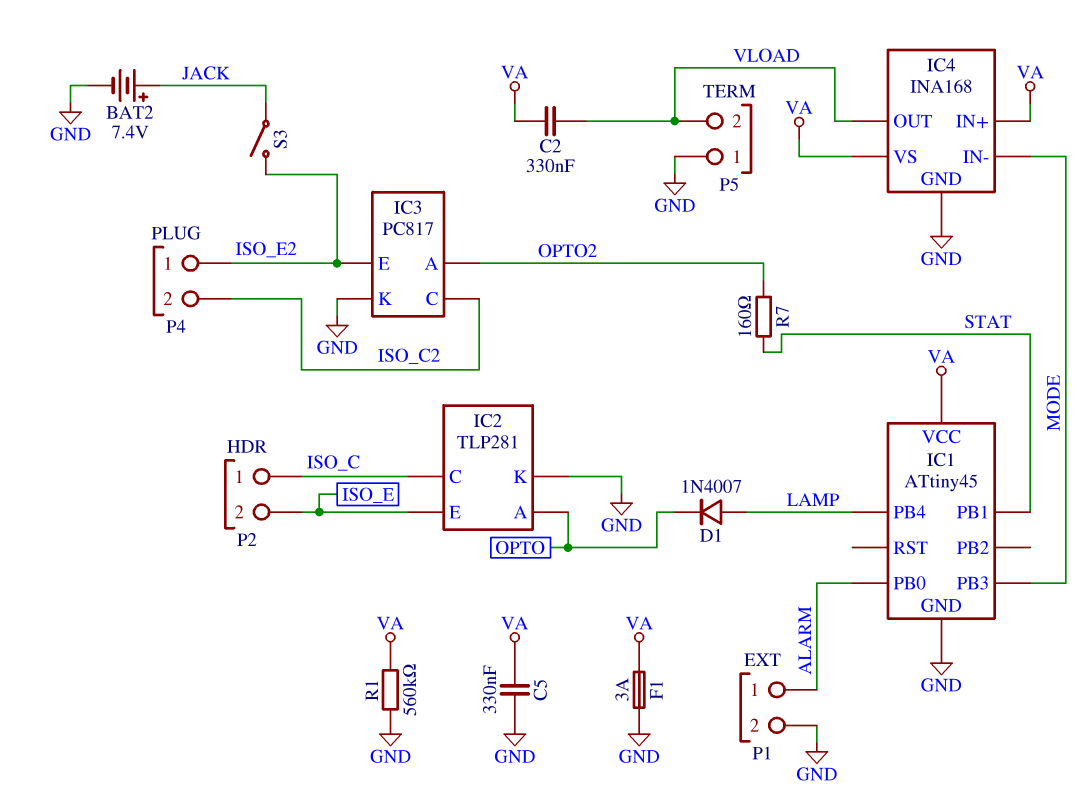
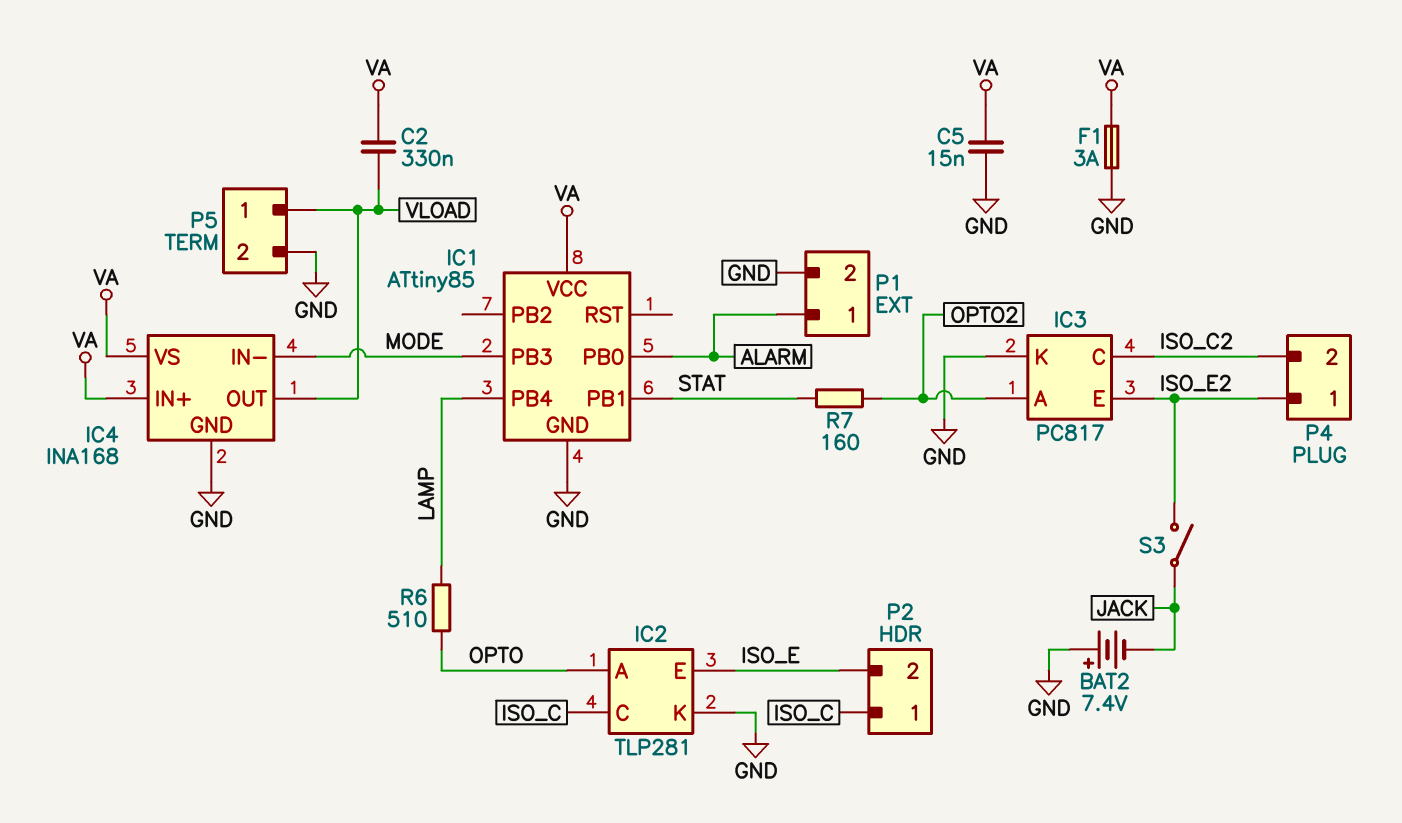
BAT2: 7.4V (plus JACK, minus GND) -> 7.4V (plus GND, minus JACK)
C5: 330nF (GND, VA) -> 15nF (GND, VA)
D1: diode 1N4007 (A LAMP, K OPTO) -> none
IC1: ATtiny45 -> ATtiny85
P5 pin 1: GND -> VLOAD
P5 pin 2: VLOAD -> GND
R1: 560k (GND, VA) -> none
R6: none -> 510 (LAMP, OPTO)

